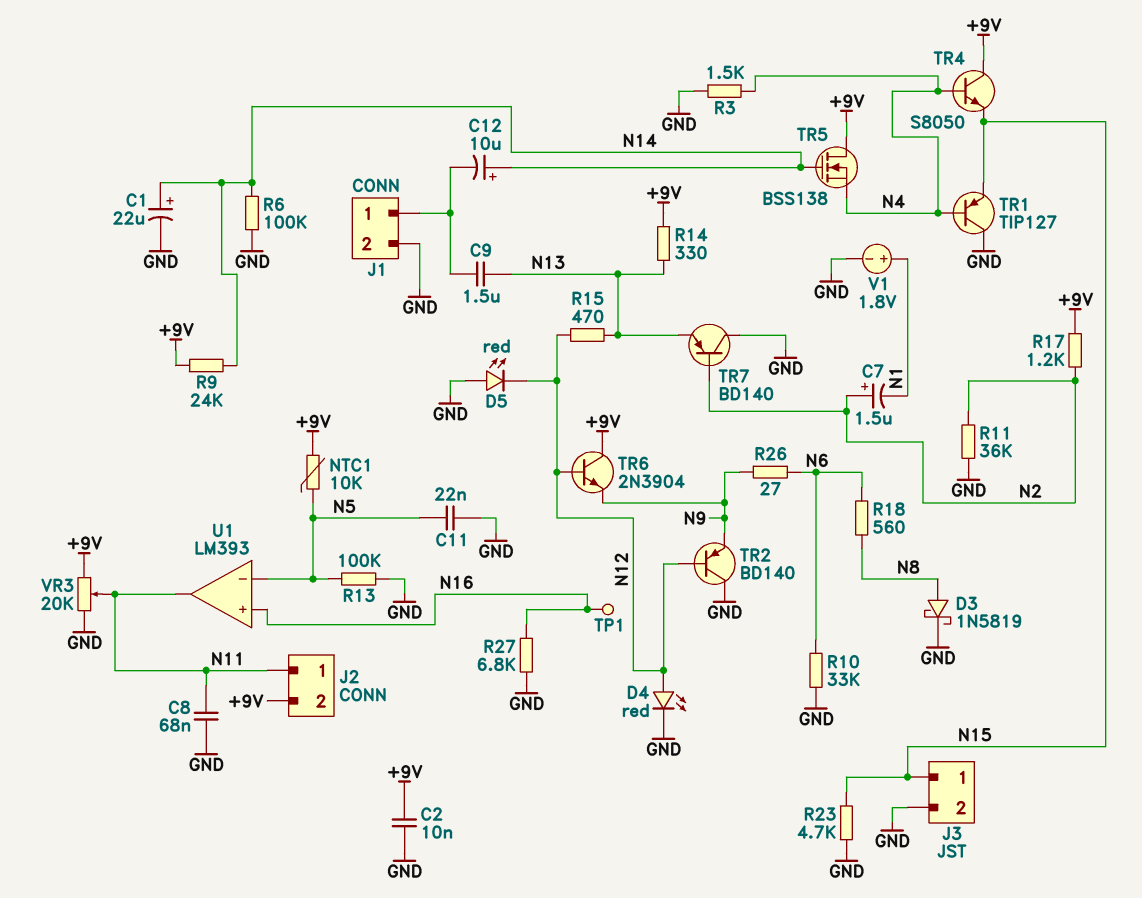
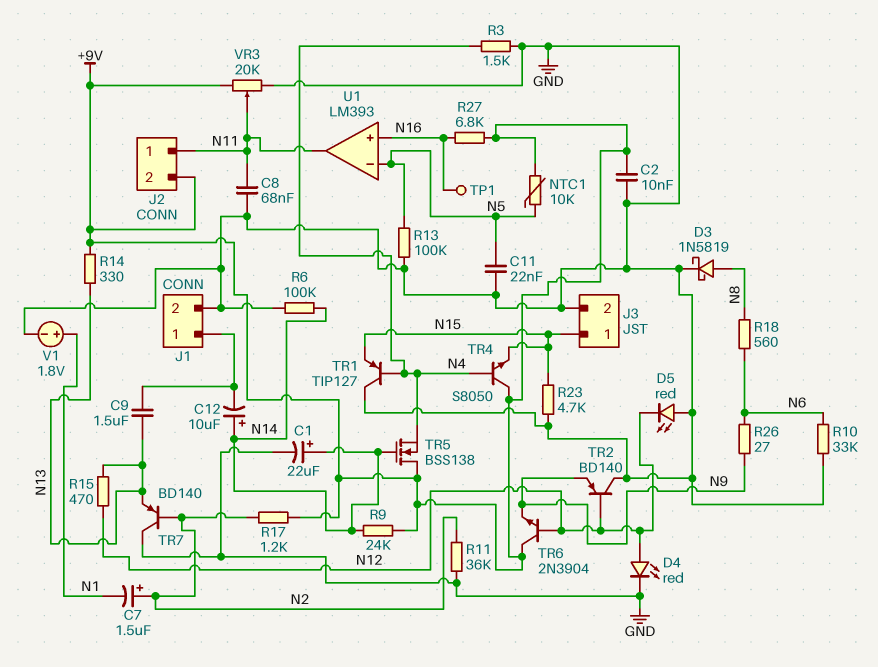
R27: 6.8k (GND, N16) -> 6.8k (+9V, N16)

